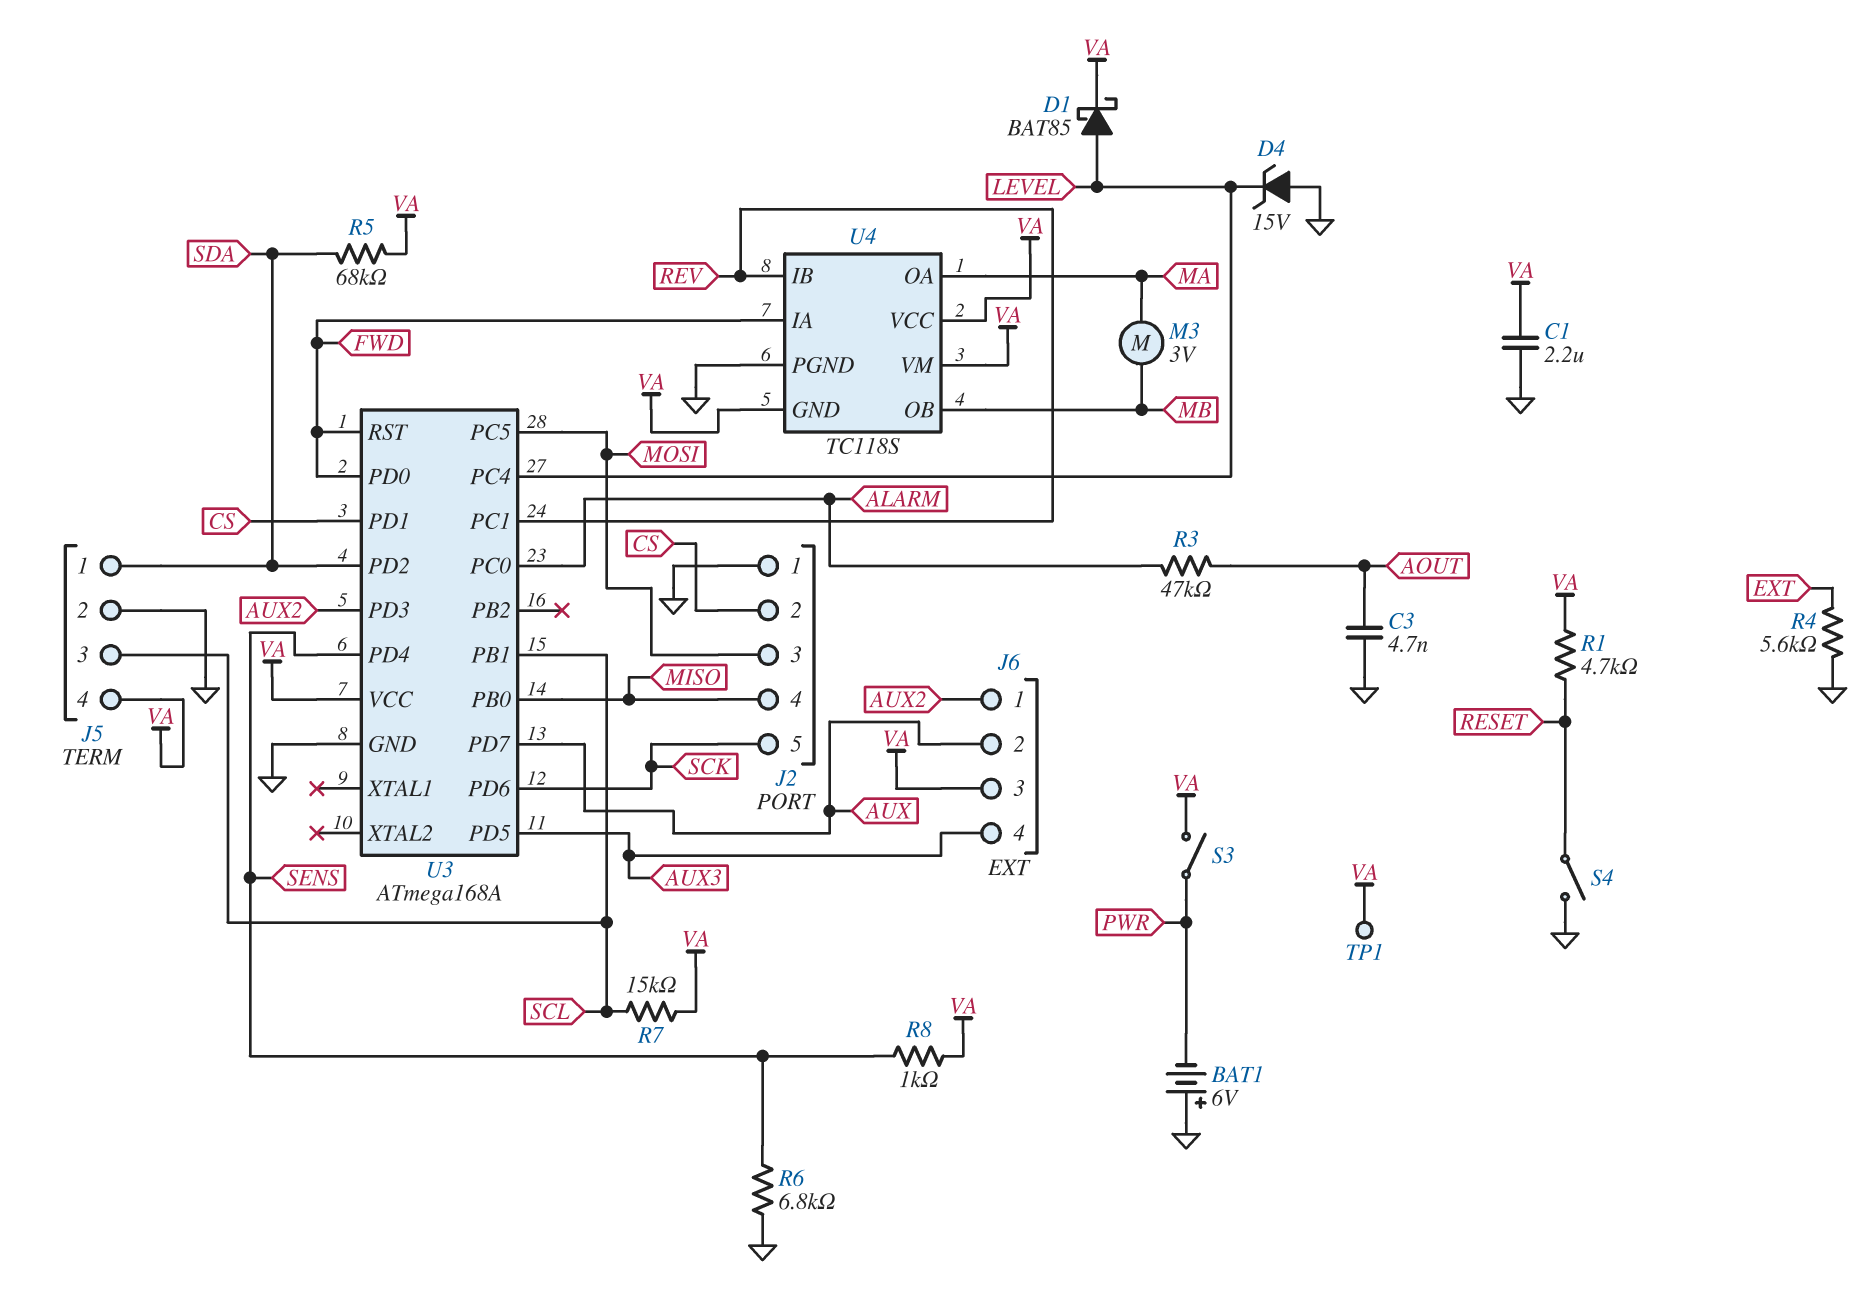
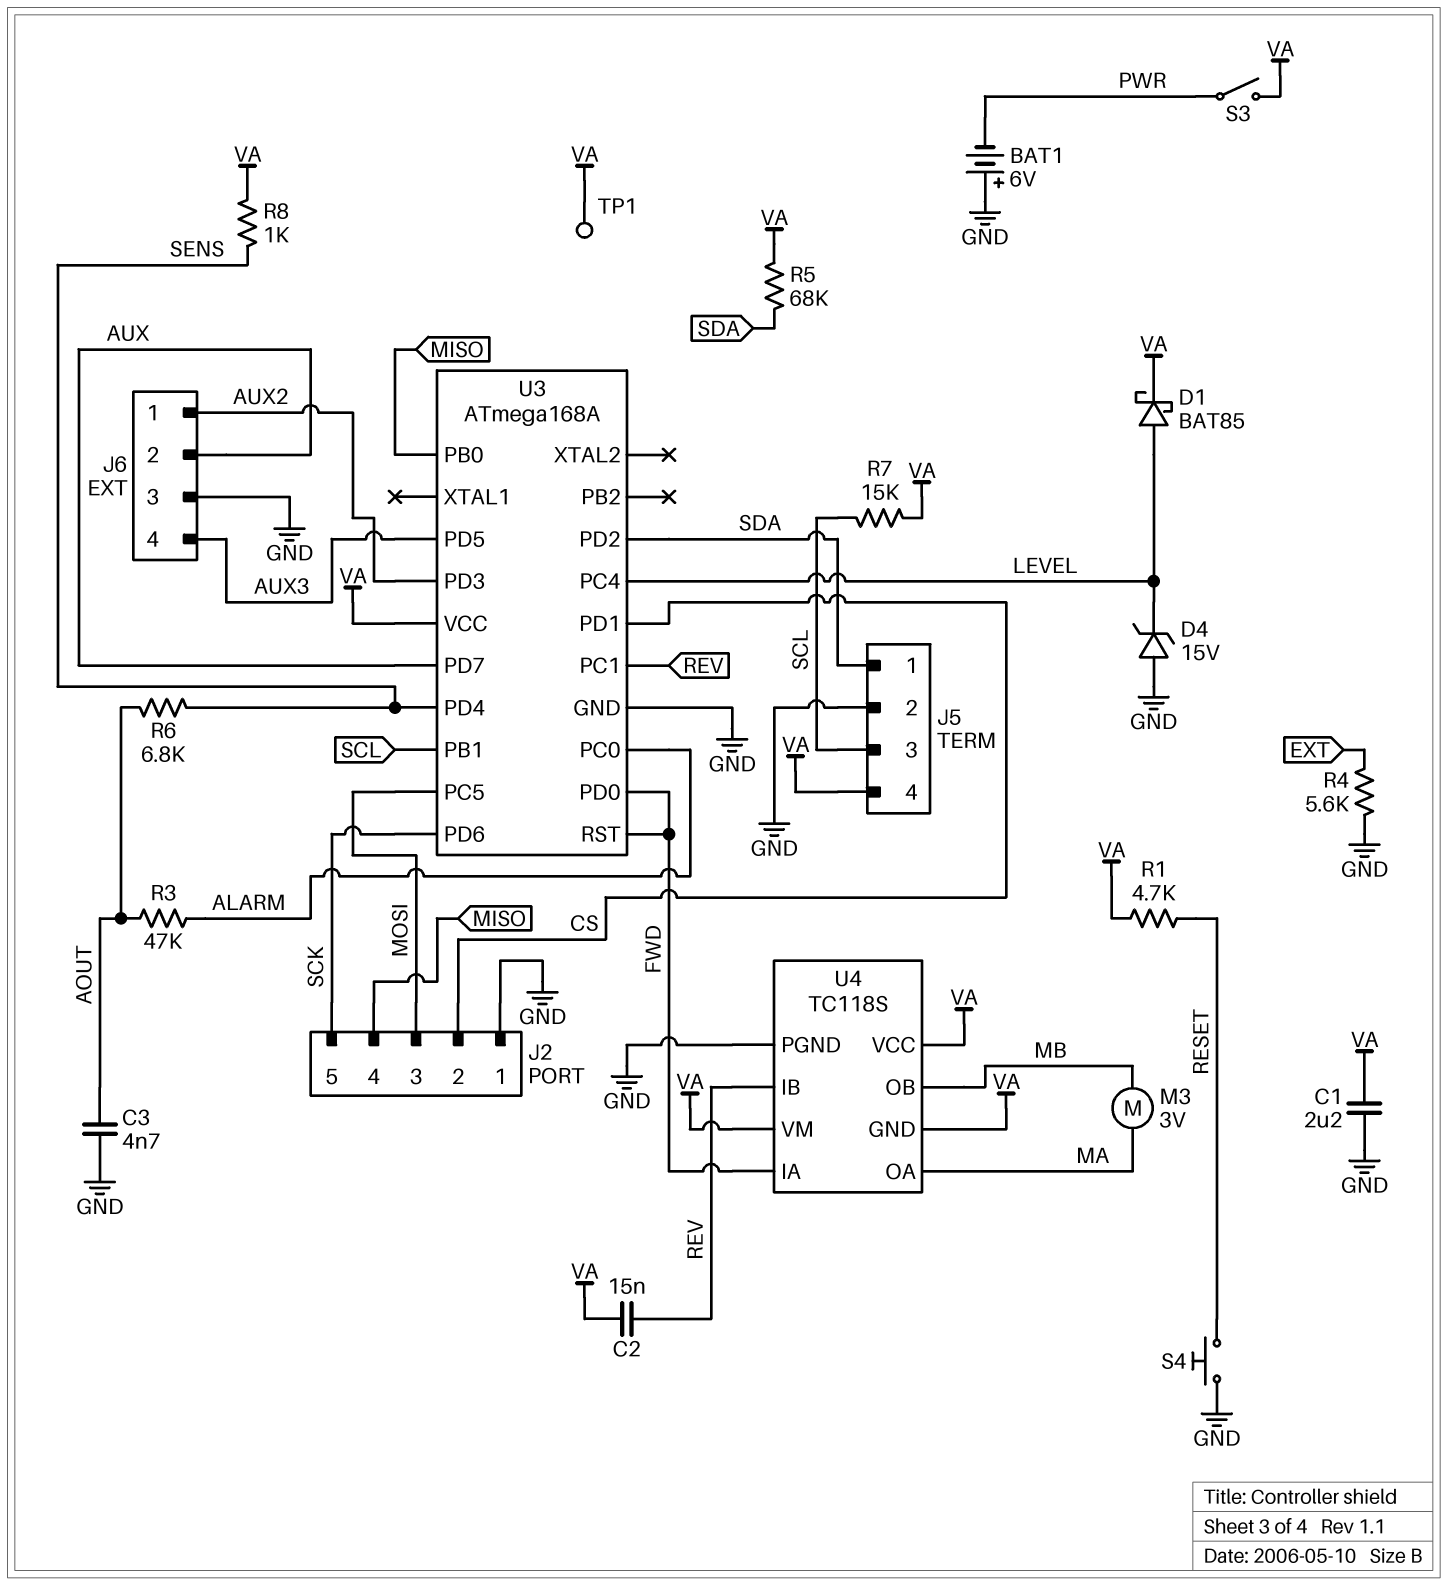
C2: none -> 15nF (REV, VA)
J6 pin 3: VA -> GND
R6: 6.8k (GND, SENS) -> 6.8k (AOUT, SENS)
S4: switch (GND, RESET) -> button (GND, RESET)

